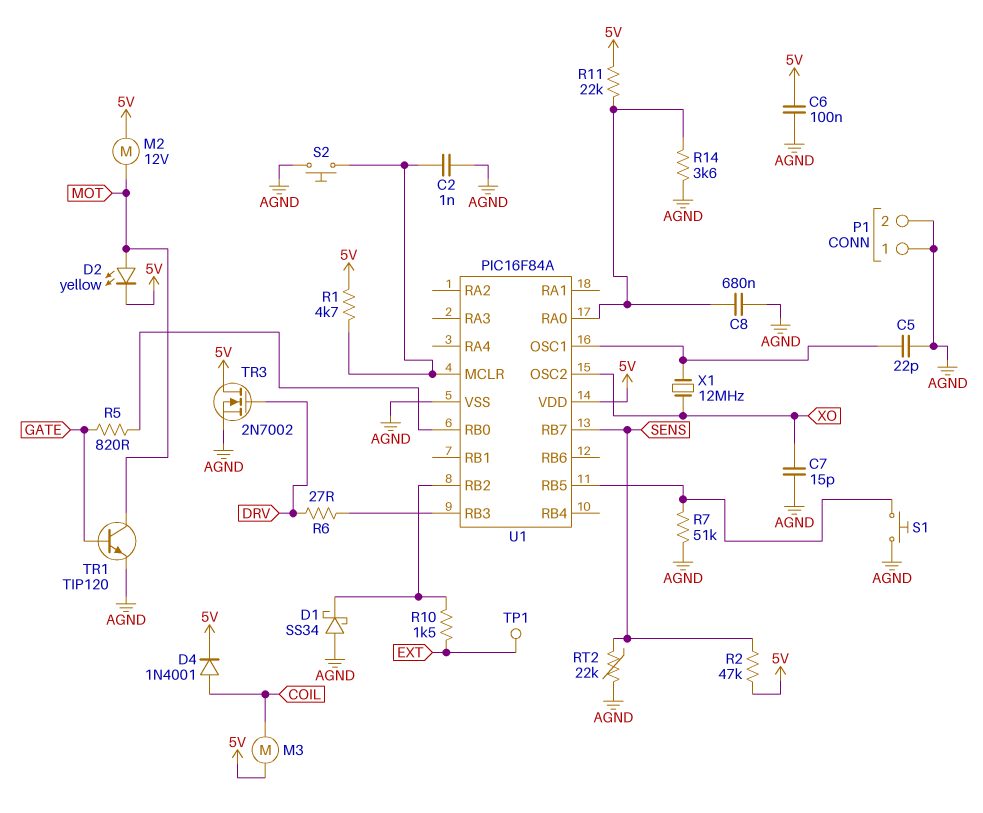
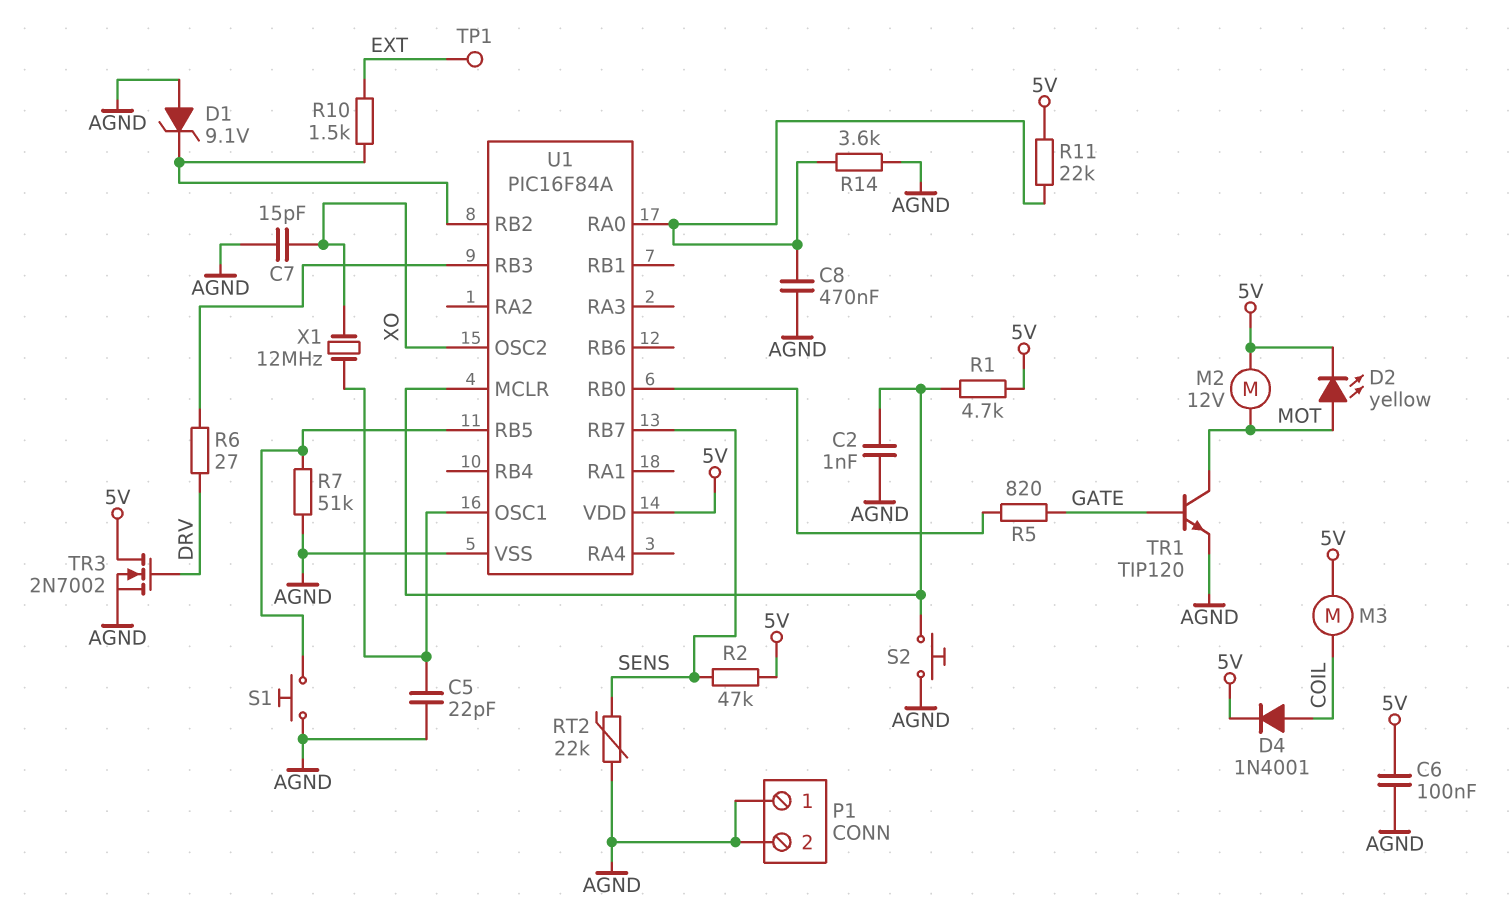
C8: 680nF (AGND, U1/RA0) -> 470nF (AGND, U1/RA0)
D1: schottky SS34 (A AGND, K U1/RB2) -> zener 9.1V (A AGND, K U1/RB2)

